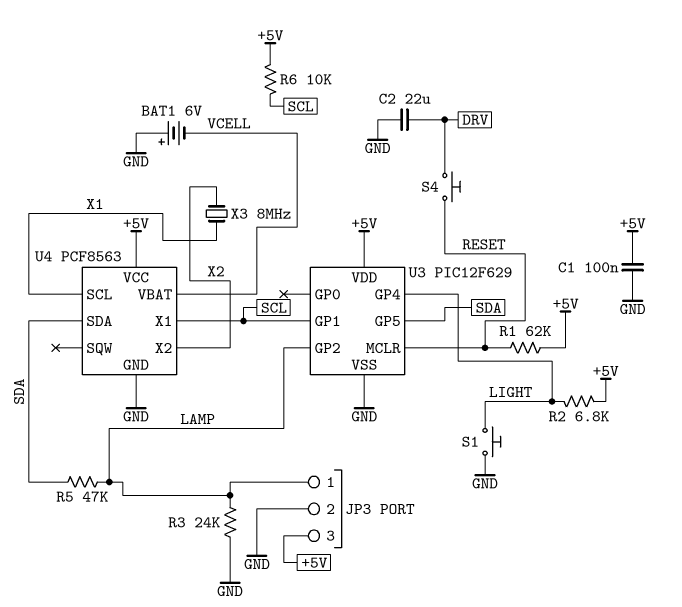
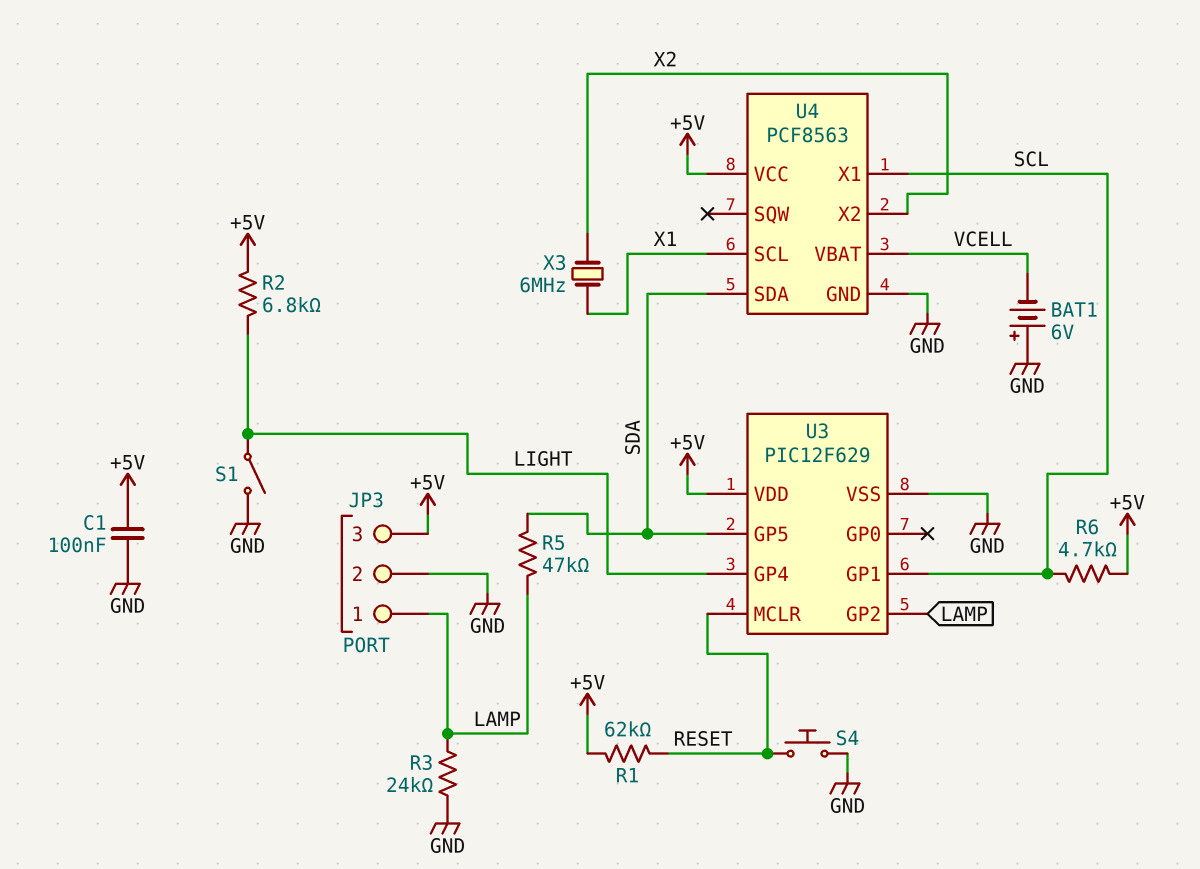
C2: 22uF (DRV, GND) -> none
R6: 10k (+5V, SCL) -> 4.7k (+5V, SCL)
S1: button (GND, LIGHT) -> switch (GND, LIGHT)
S4: button (DRV, RESET) -> button (GND, RESET)
X3: 8MHz (X1, X2) -> 6MHz (X1, X2)

